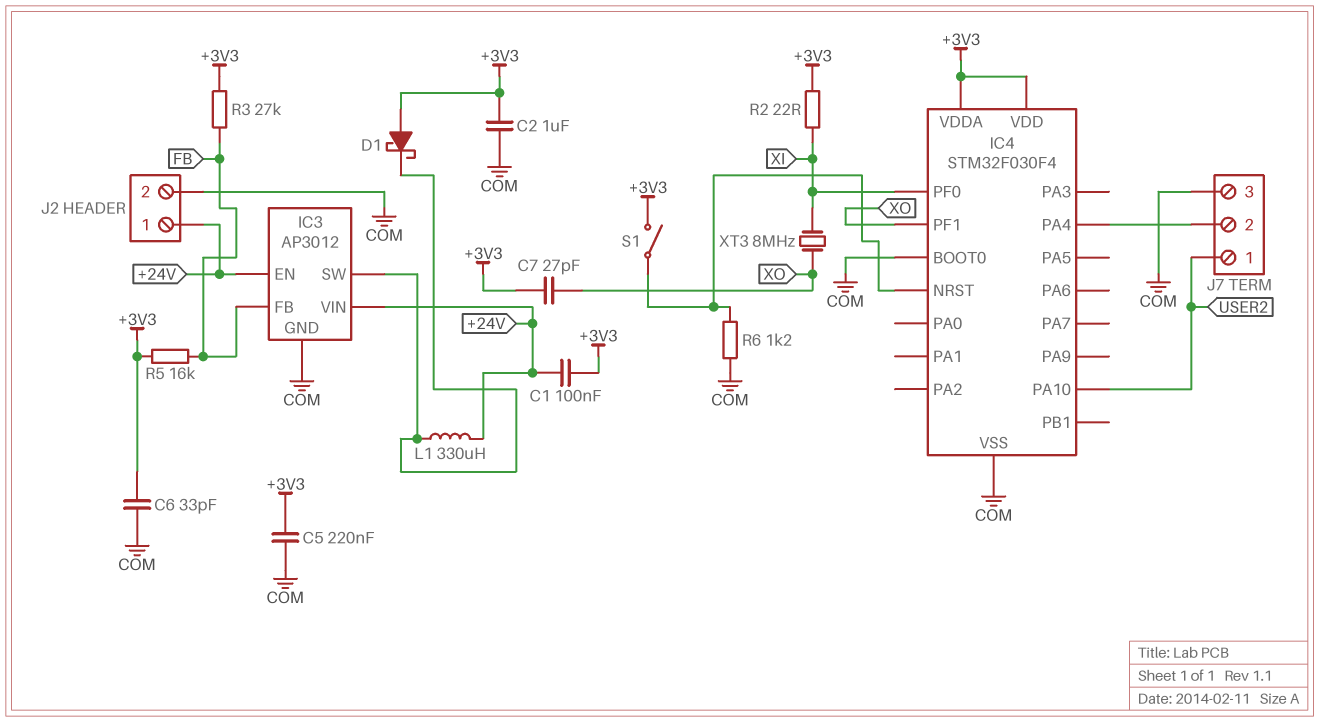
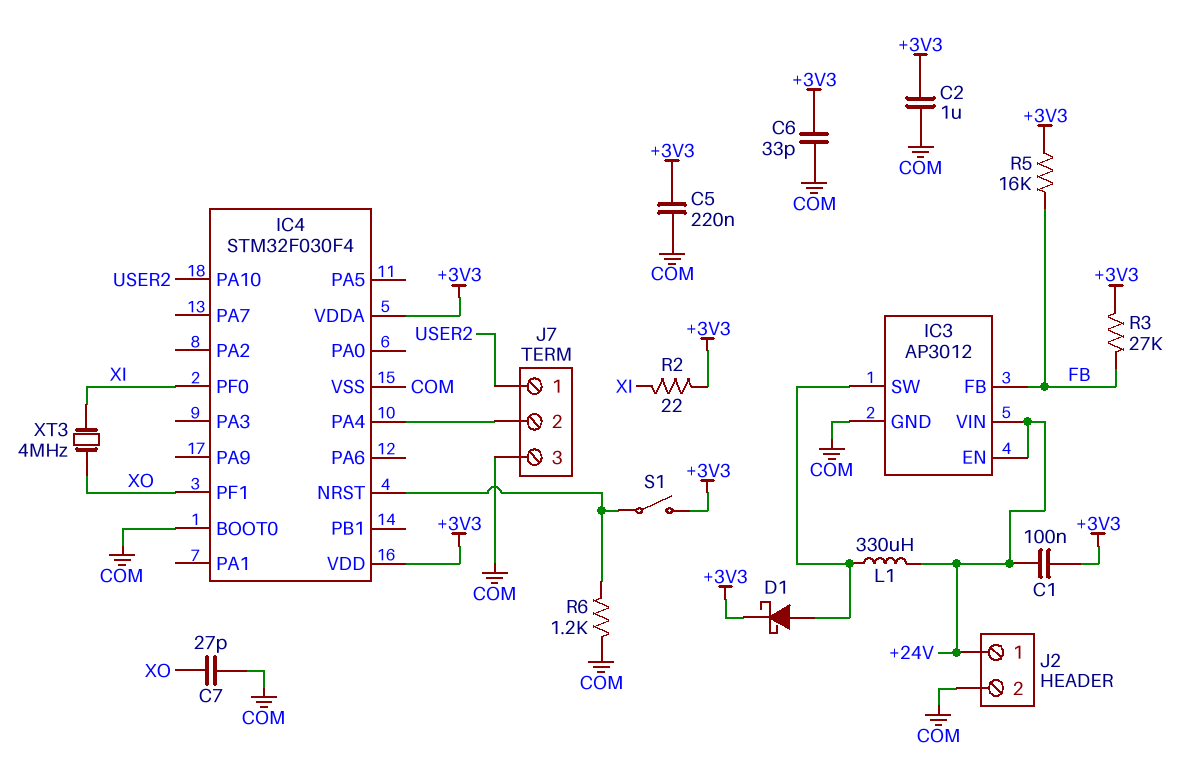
C7: 27pF (+3V3, XO) -> 27pF (COM, XO)
D1: schottky (A +3V3, K IC3/SW) -> schottky (A IC3/SW, K +3V3)
XT3: 8MHz (XI, XO) -> 4MHz (XI, XO)

